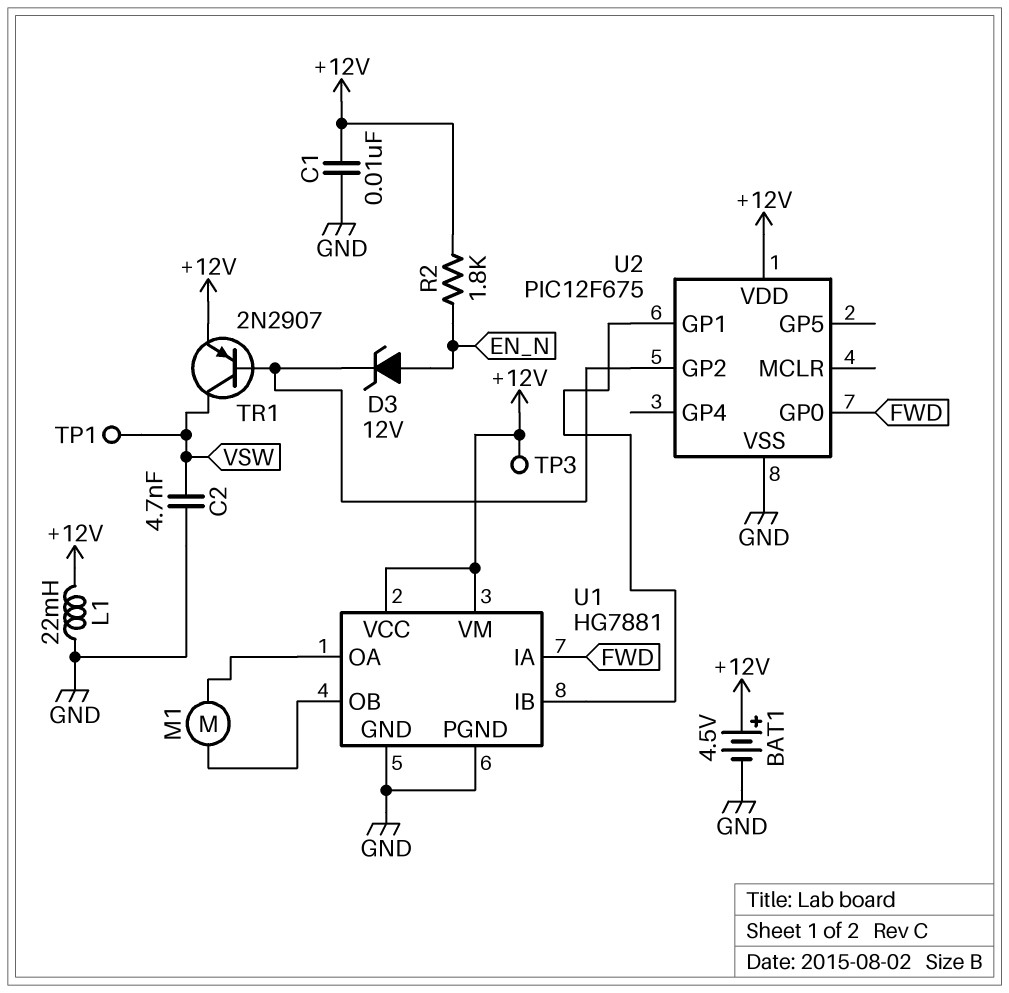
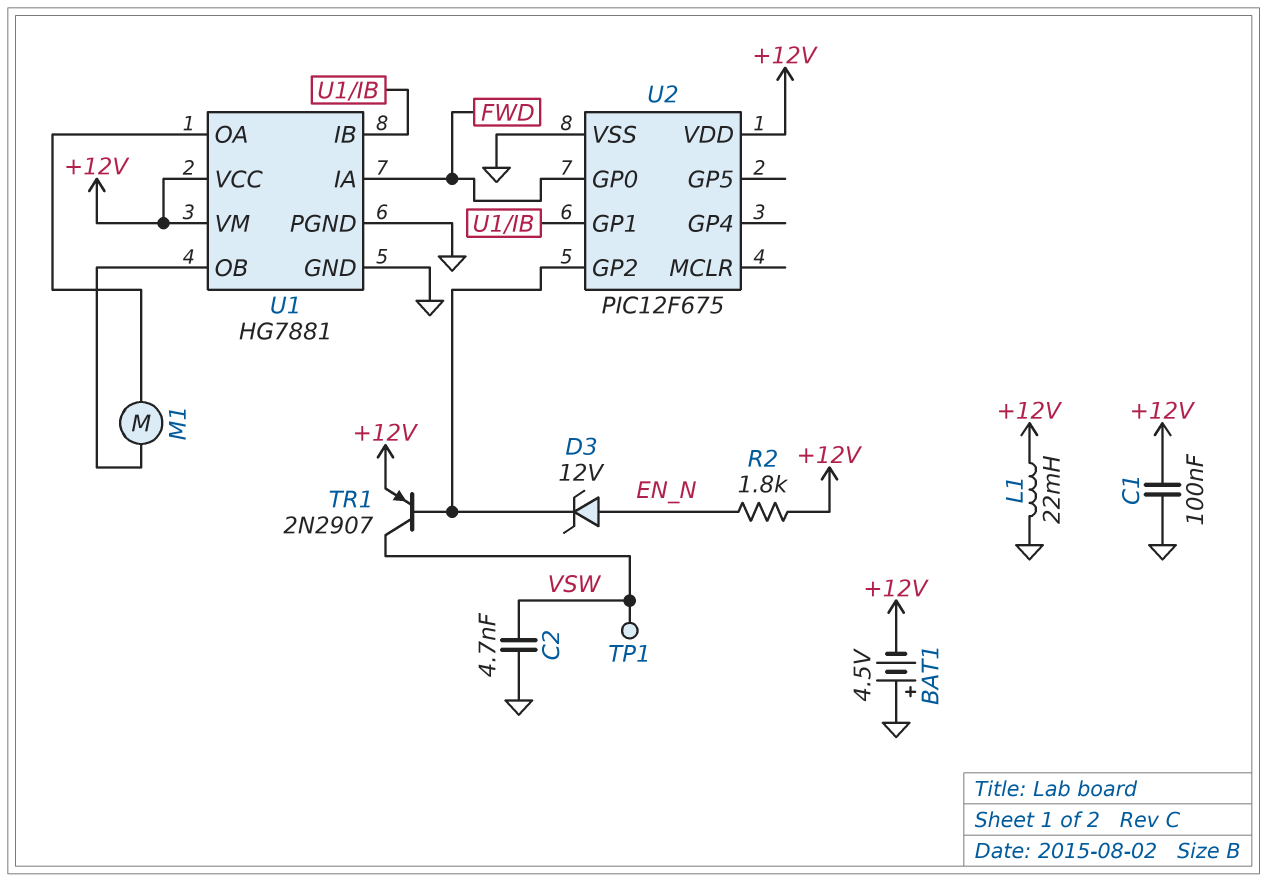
BAT1: 4.5V (plus +12V, minus GND) -> 4.5V (plus GND, minus +12V)
C1: 10nF (+12V, GND) -> 100nF (+12V, GND)
TP3: test point (+12V) -> none

